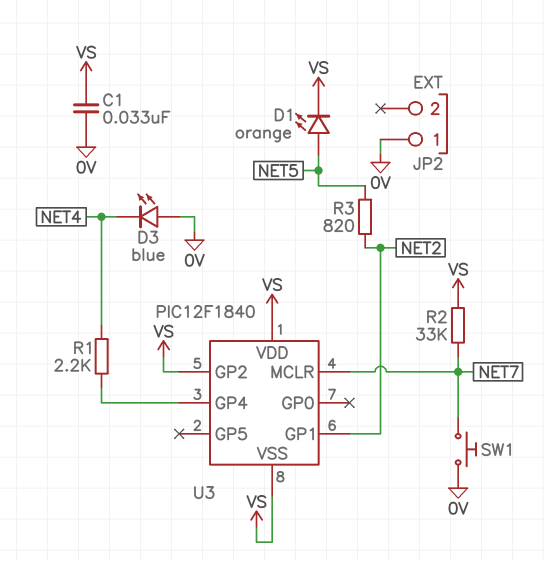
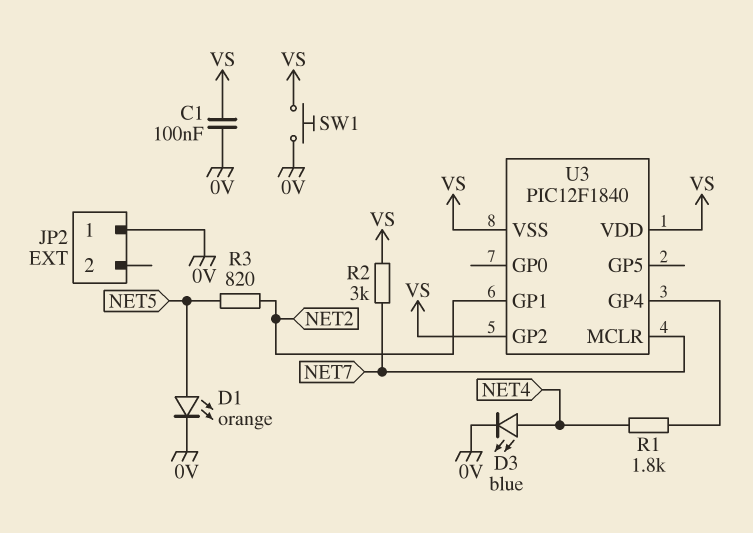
C1: 33nF (0V, VS) -> 100nF (0V, VS)
D1: LED orange (A NET5, K VS) -> LED orange (A NET5, K 0V)
D3: LED blue (A 0V, K NET4) -> LED blue (A NET4, K 0V)
R1: 2.2k (NET4, U3/GP4) -> 1.8k (NET4, U3/GP4)
R2: 33k (NET7, VS) -> 3k (NET7, VS)
SW1: button (0V, NET7) -> button (0V, VS)

